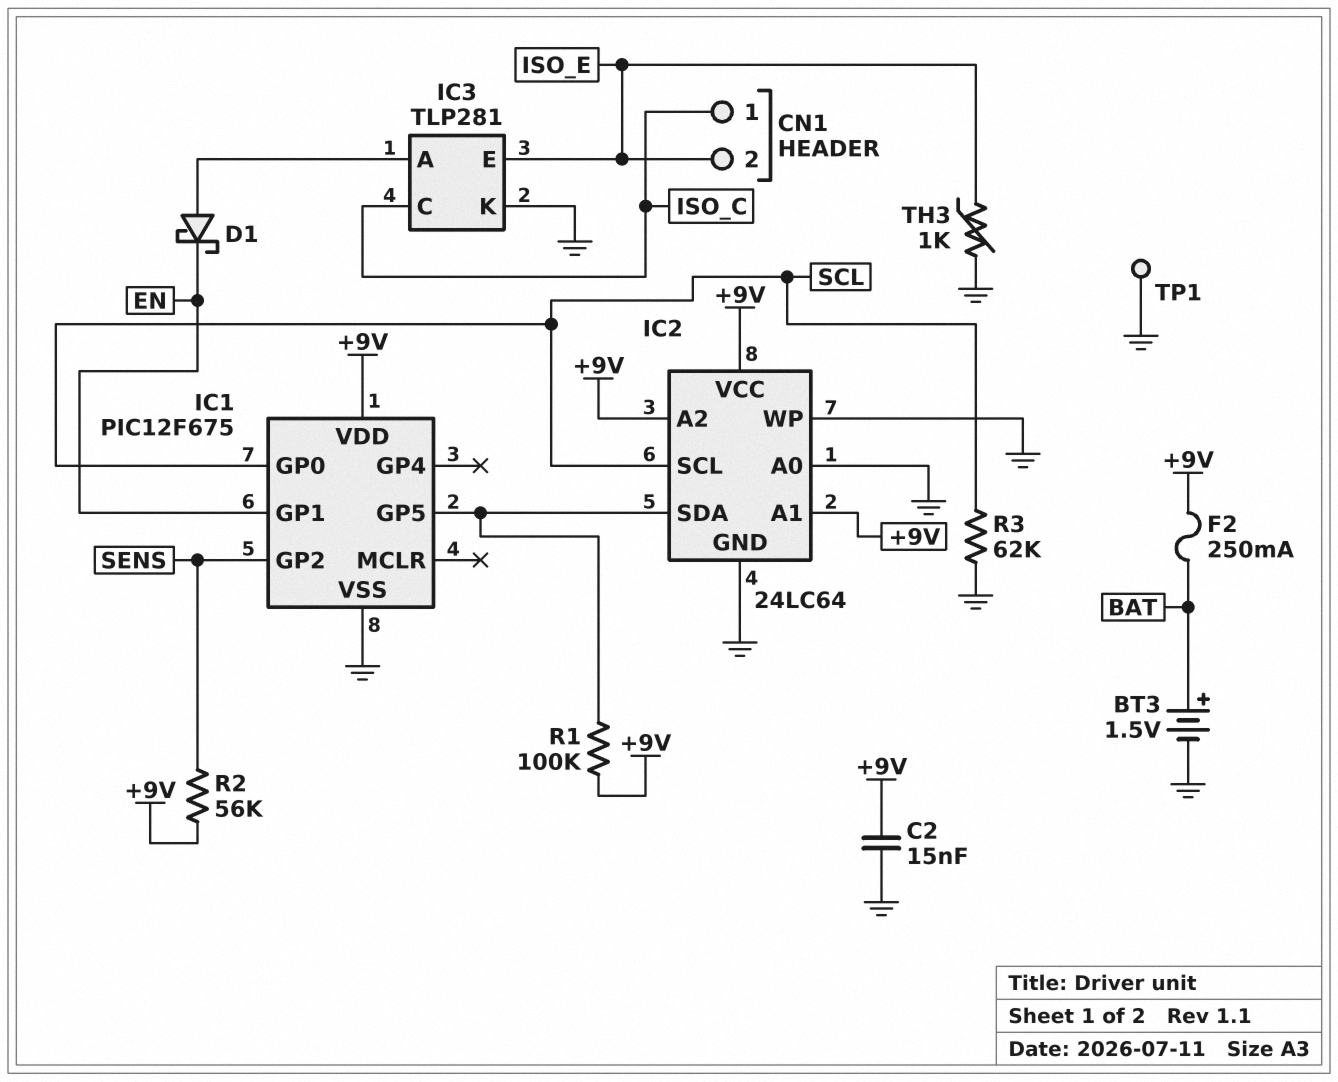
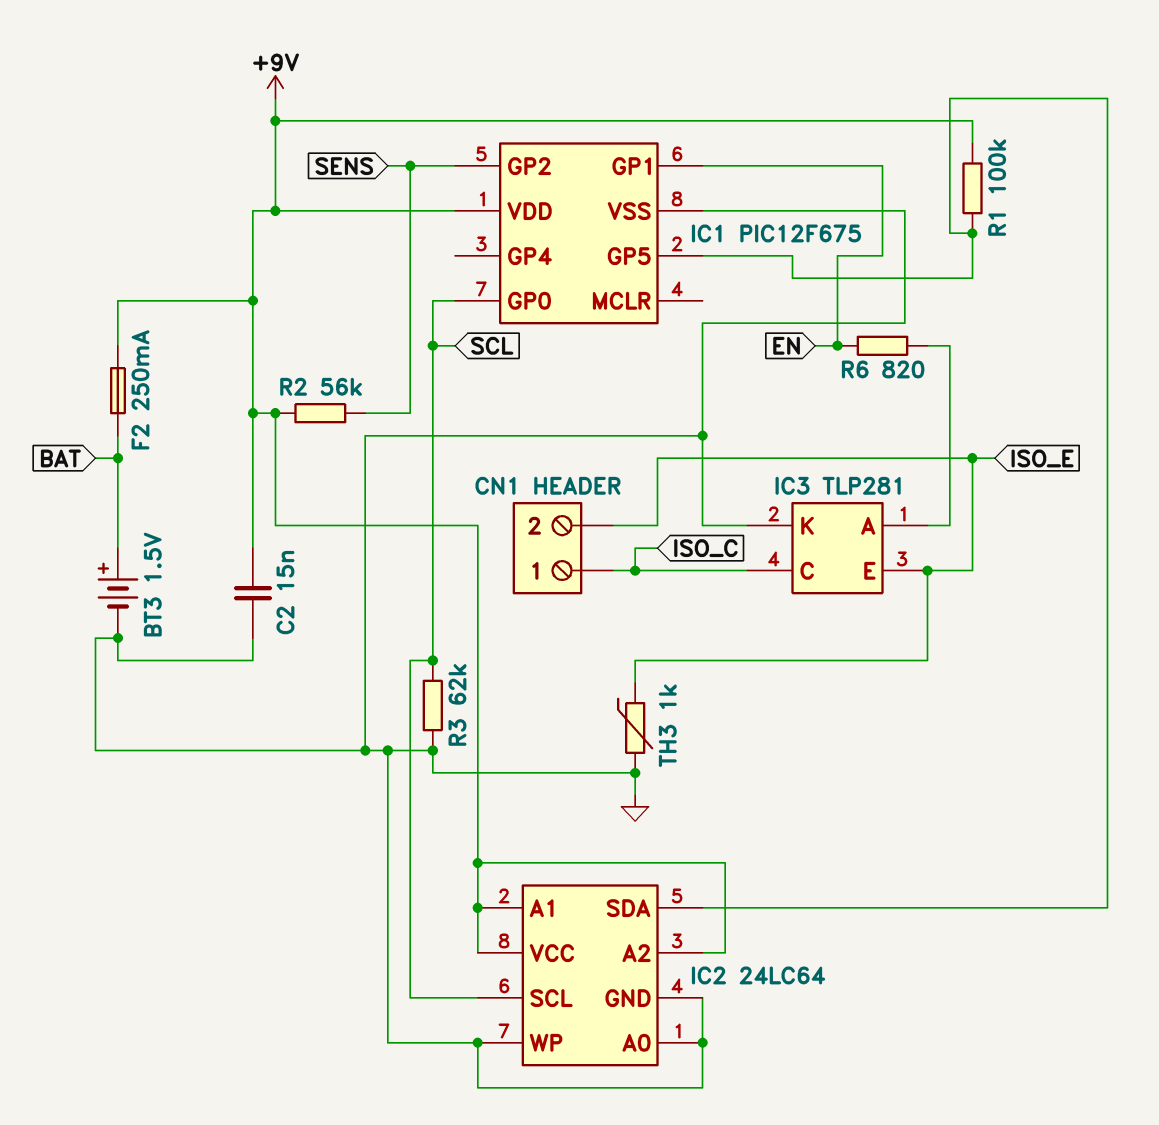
D1: schottky (A IC3/A, K EN) -> none
R6: none -> 820 (EN, IC3/A)
TP1: test point (GND) -> none

